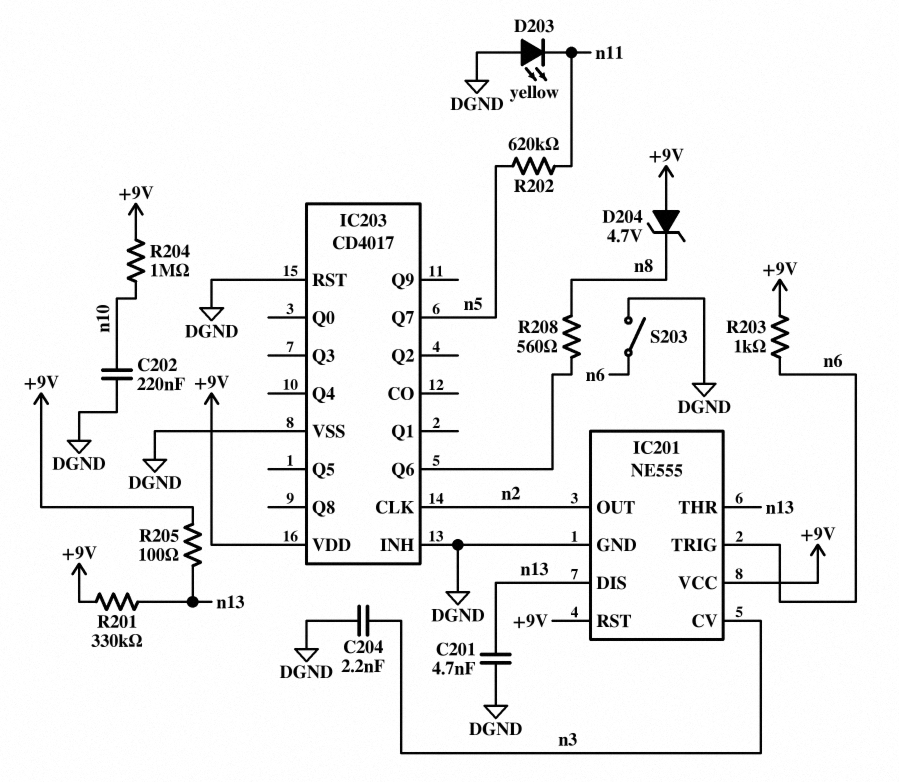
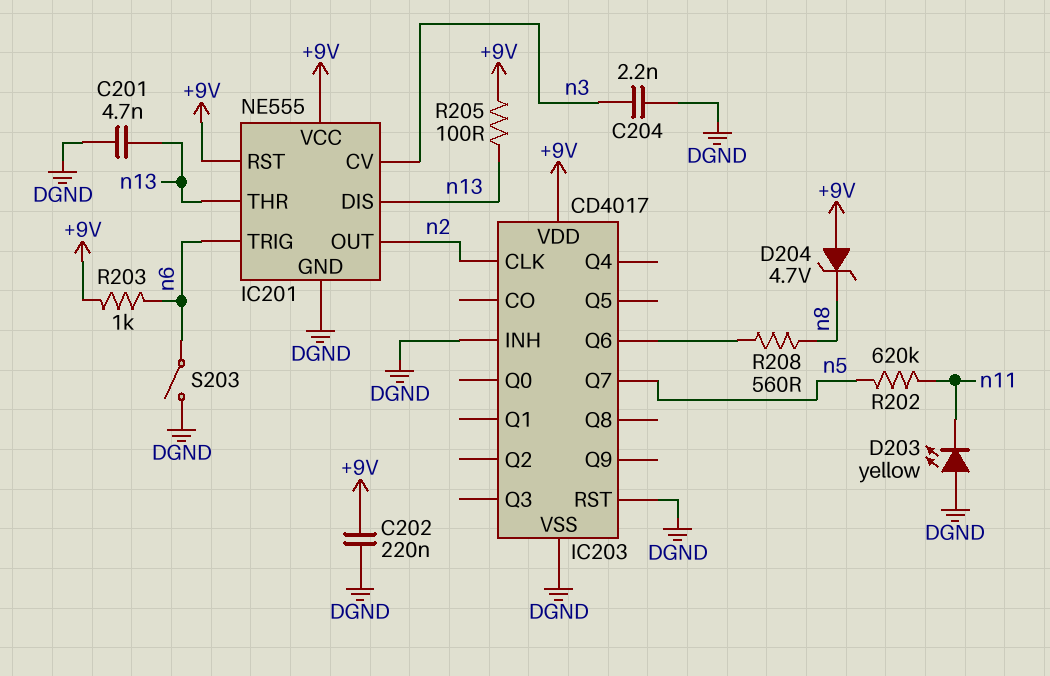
C202: 220nF (DGND, n10) -> 220nF (+9V, DGND)
R201: 330k (+9V, n13) -> none
R204: 1M (+9V, n10) -> none

